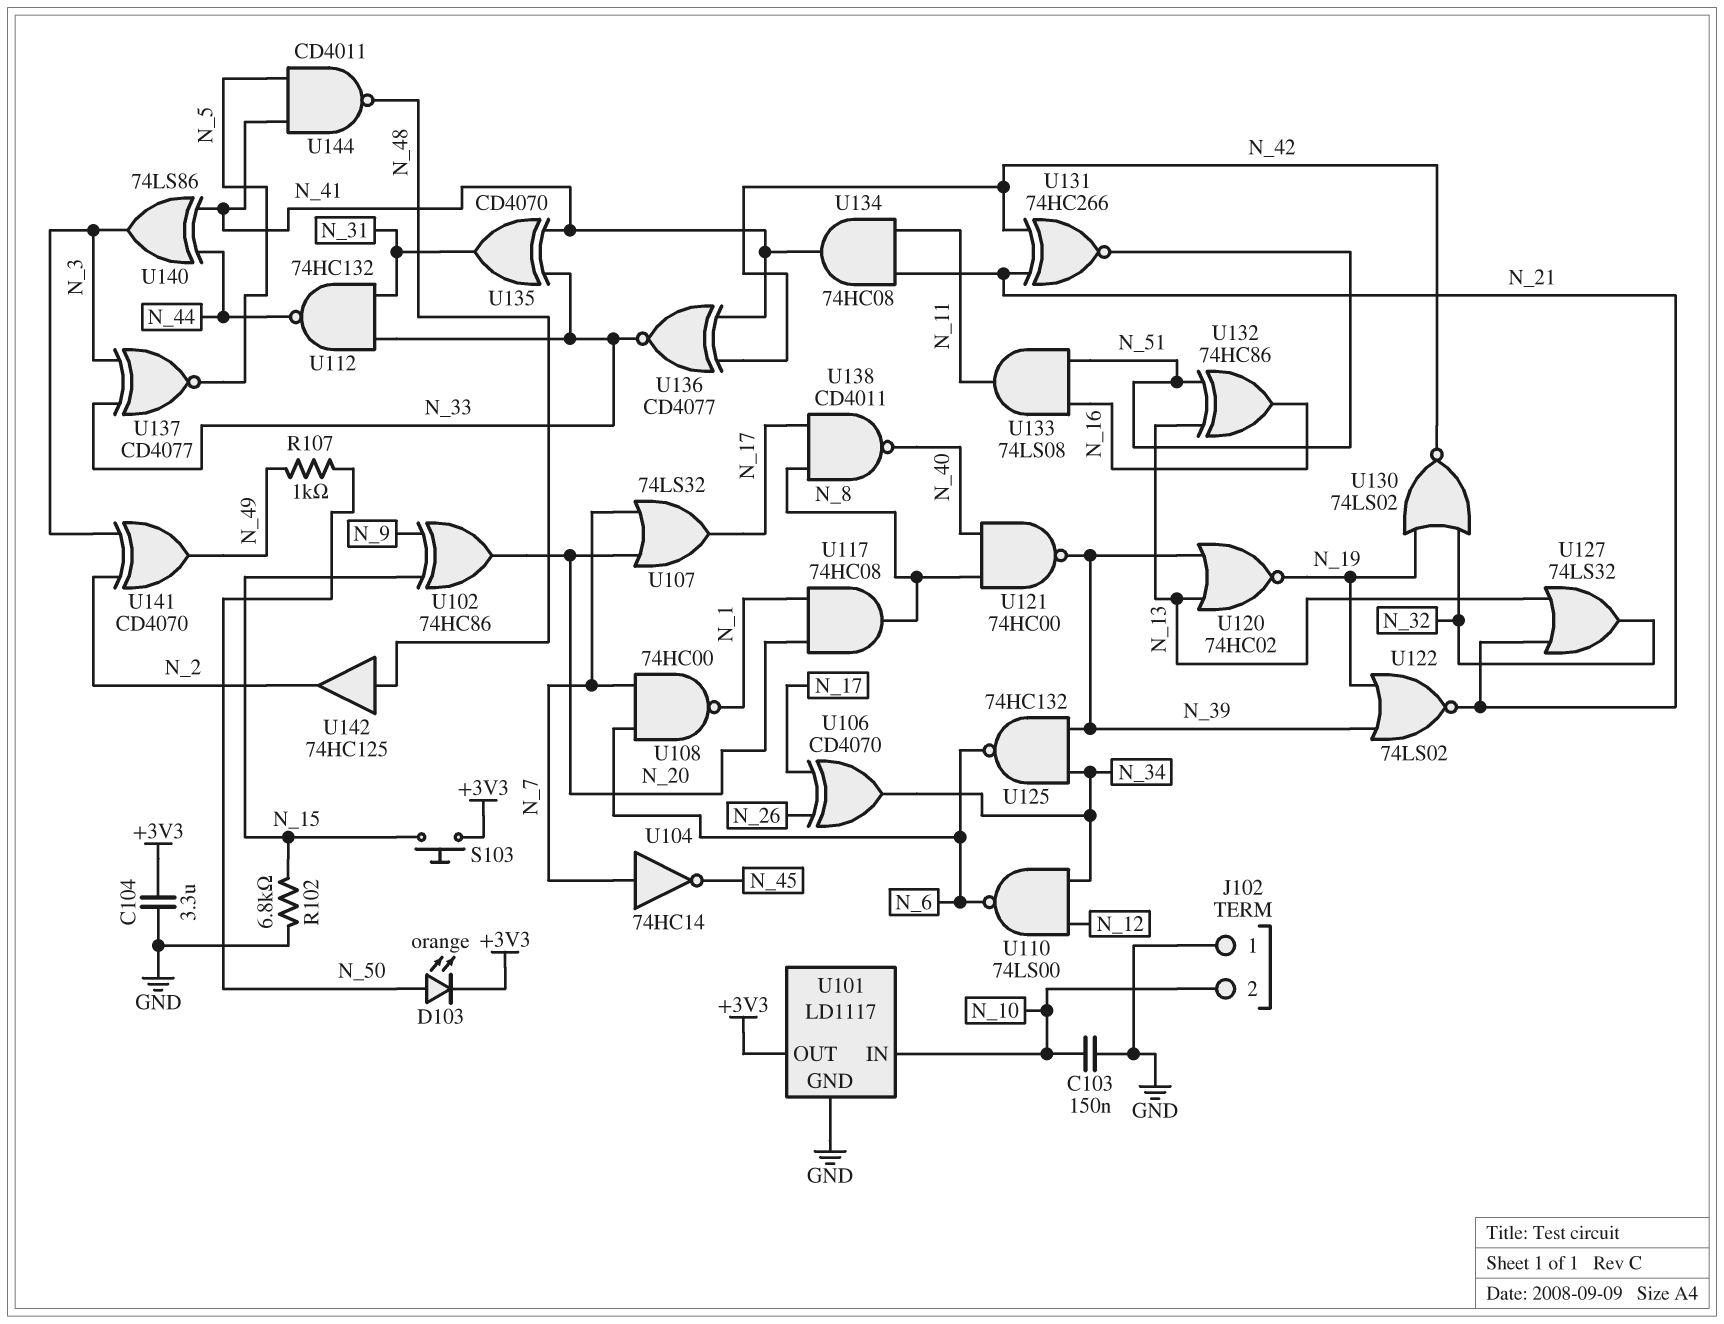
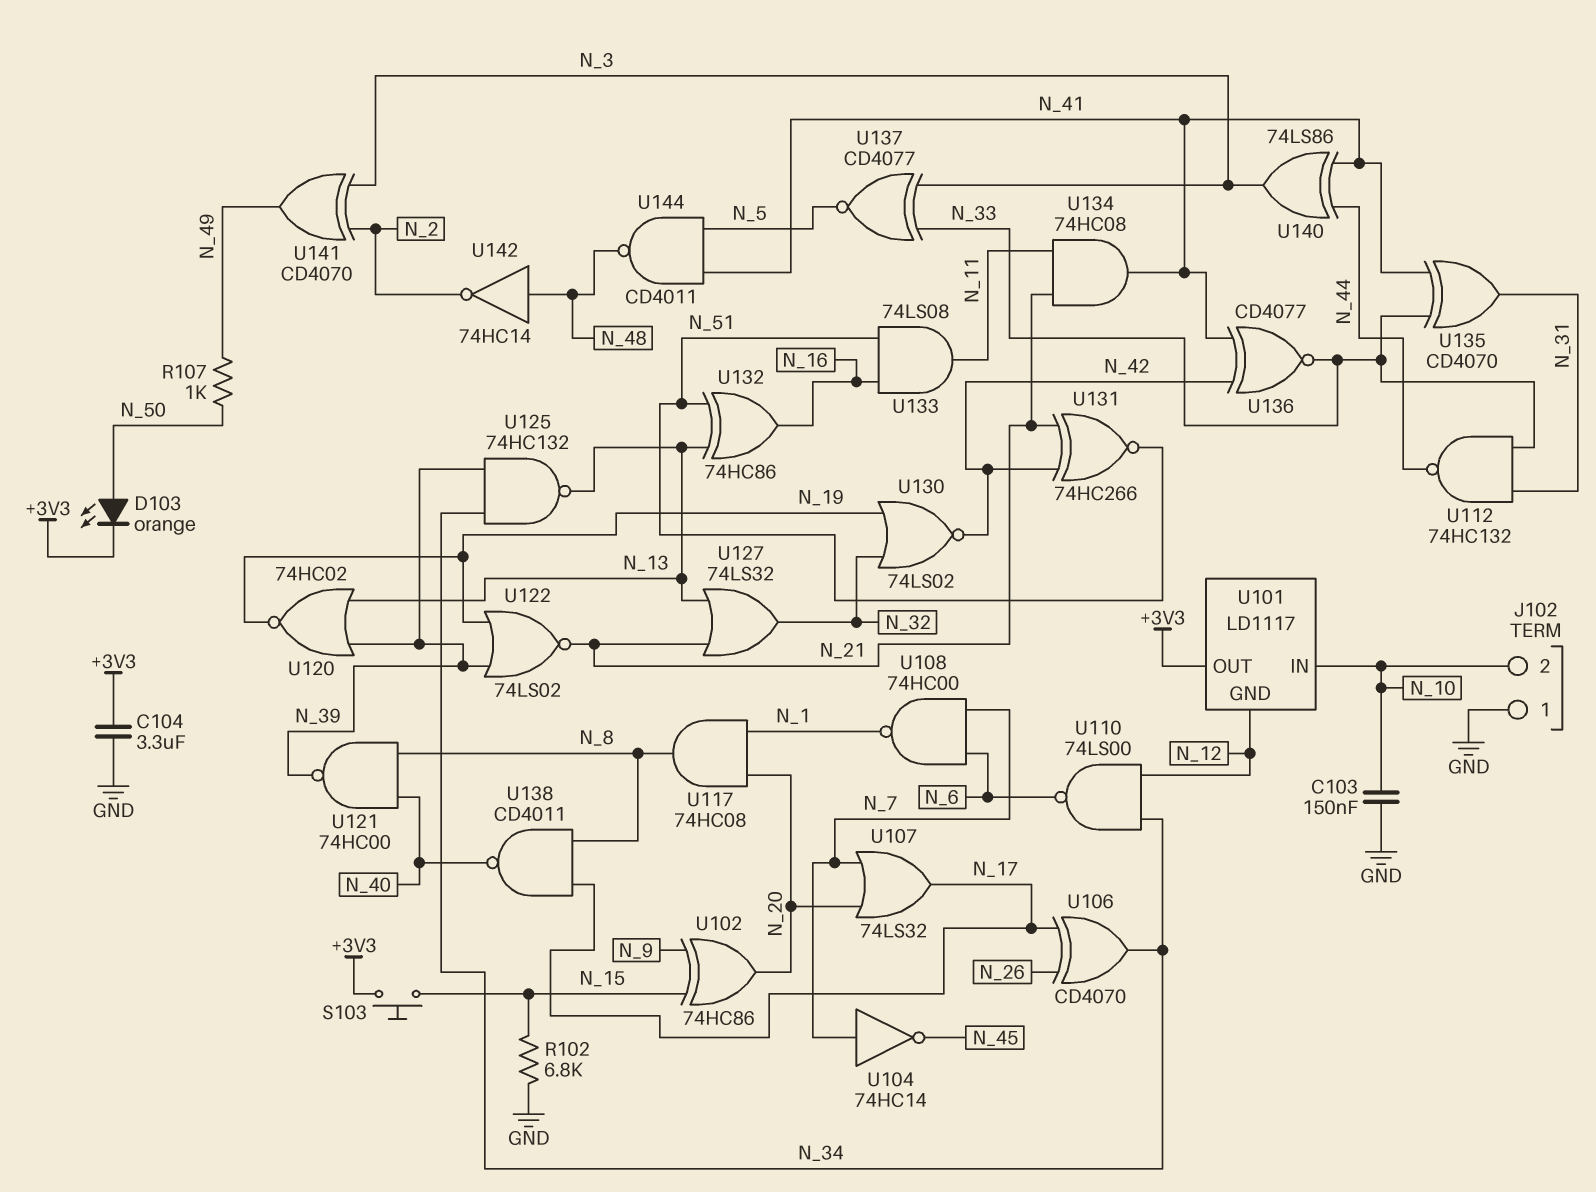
U101 pin GND: GND -> N_12
U125: NAND 74HC132 (in N_34, in N_39, out N_6) -> NAND 74HC132 (in N_34, in N_39, out N_13)
U142: buffer 74HC125 (in N_48, out N_2) -> NOT 74HC14 (in N_48, out N_2)

